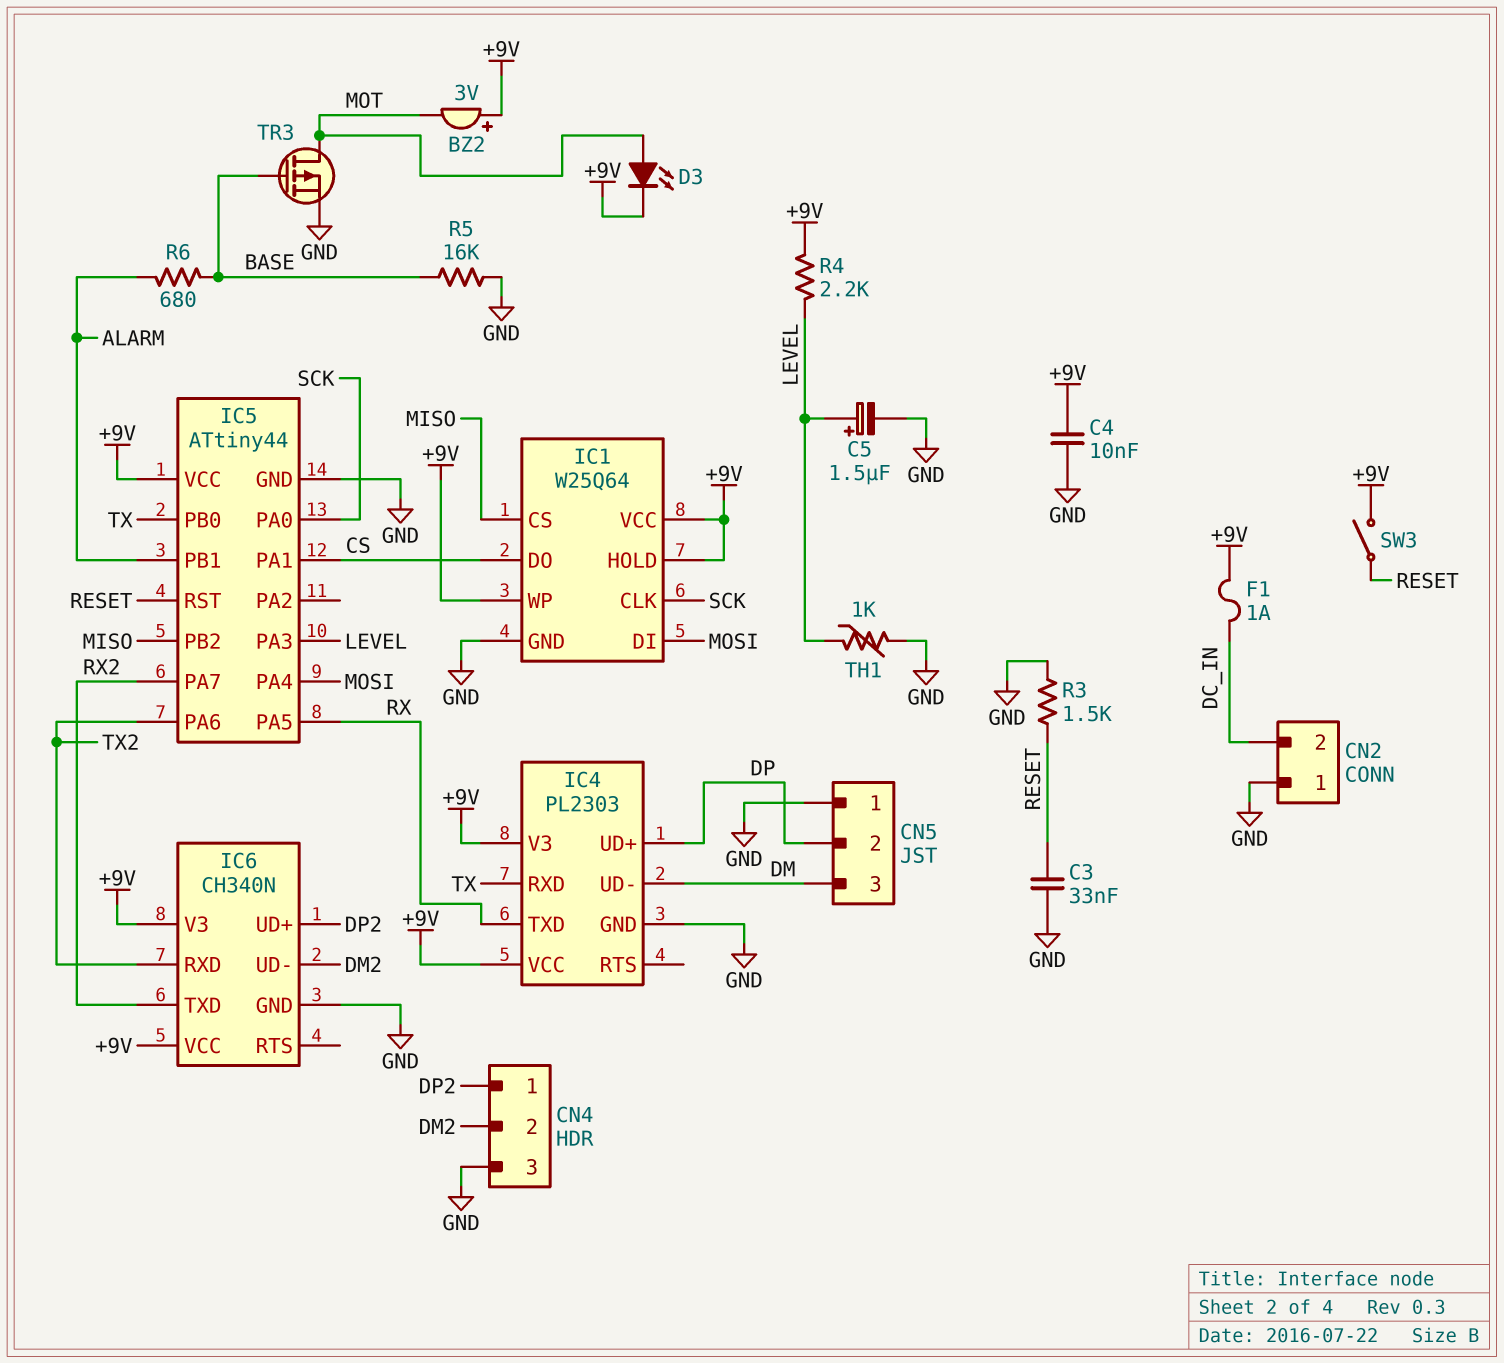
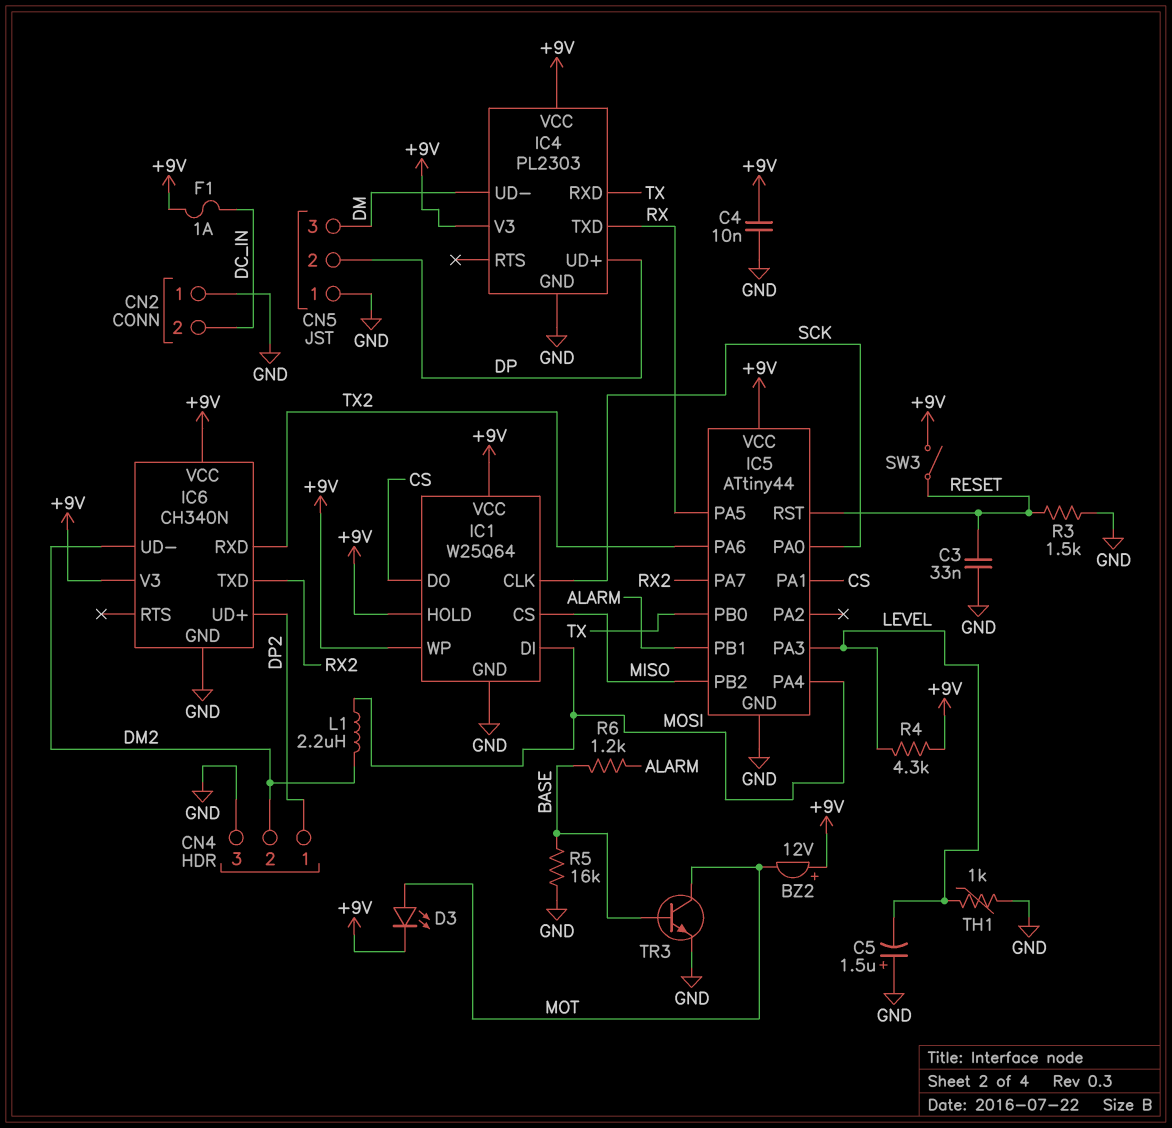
BZ2: buzzer 3V (plus +9V, minus MOT) -> buzzer 12V (plus +9V, minus MOT)
C5: 1.5uF (plus LEVEL, minus GND) -> 1.5uF (plus GND, minus LEVEL)
L1: none -> 2.2uH (DM2, MOSI)
R4: 2.2k (+9V, LEVEL) -> 4.3k (+9V, LEVEL)
R6: 680 (ALARM, BASE) -> 1.2k (ALARM, BASE)
TR3: PMOS (G BASE, D MOT, S GND) -> NPN (B BASE, C MOT, E GND)

